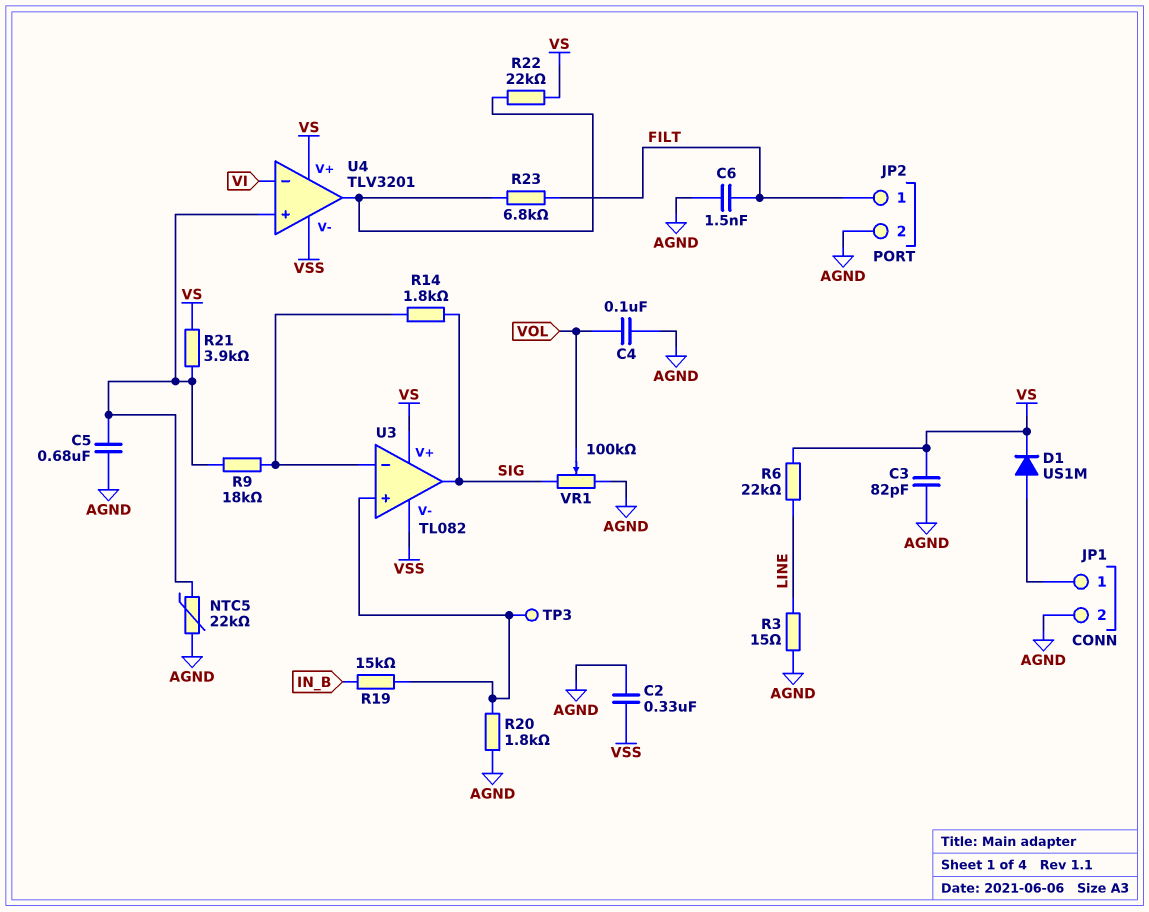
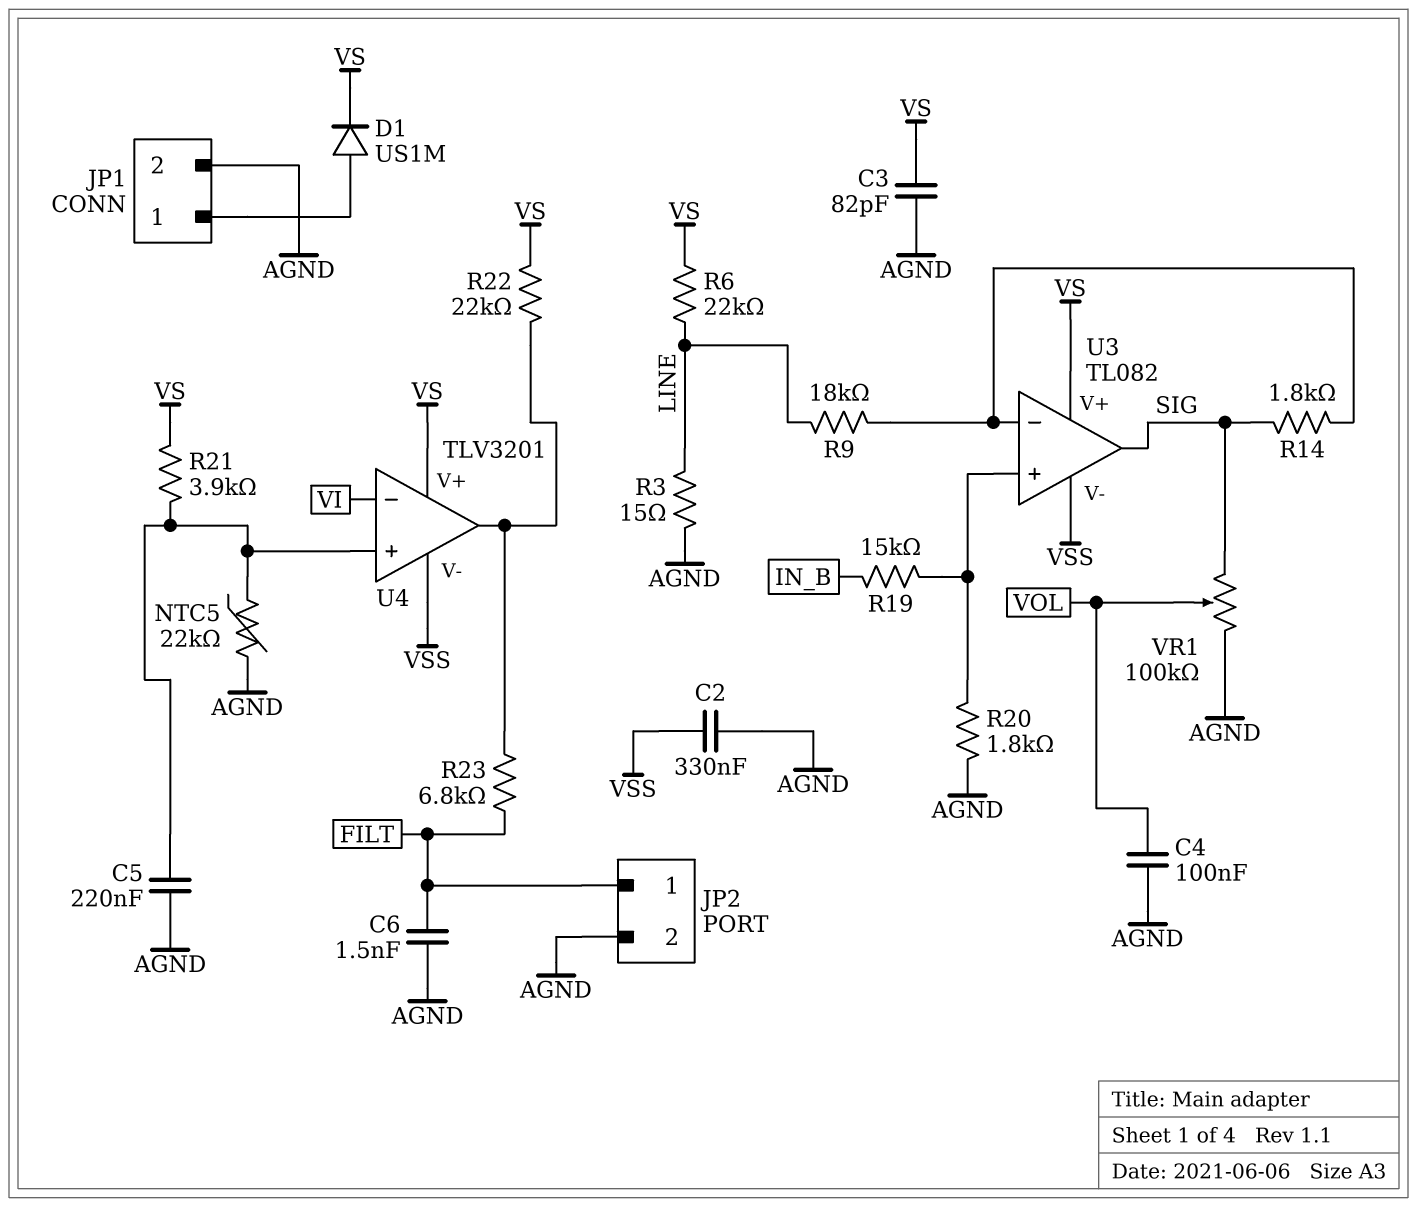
C5: 680nF (AGND, U4/in+) -> 220nF (AGND, U4/in+)
R9: 18k (U3/in-, U4/in+) -> 18k (LINE, U3/in-)
TP3: test point (U3/in+) -> none

